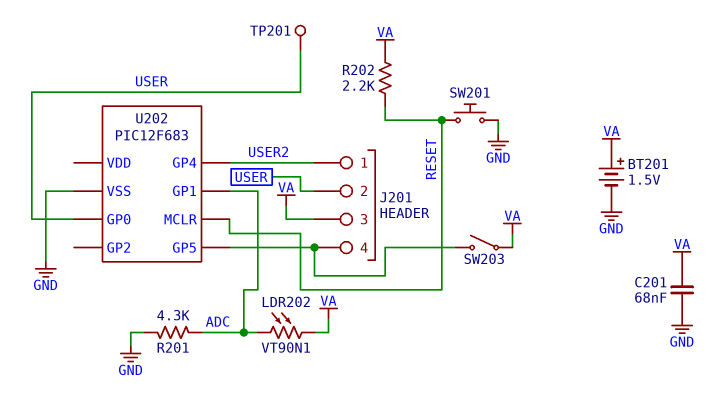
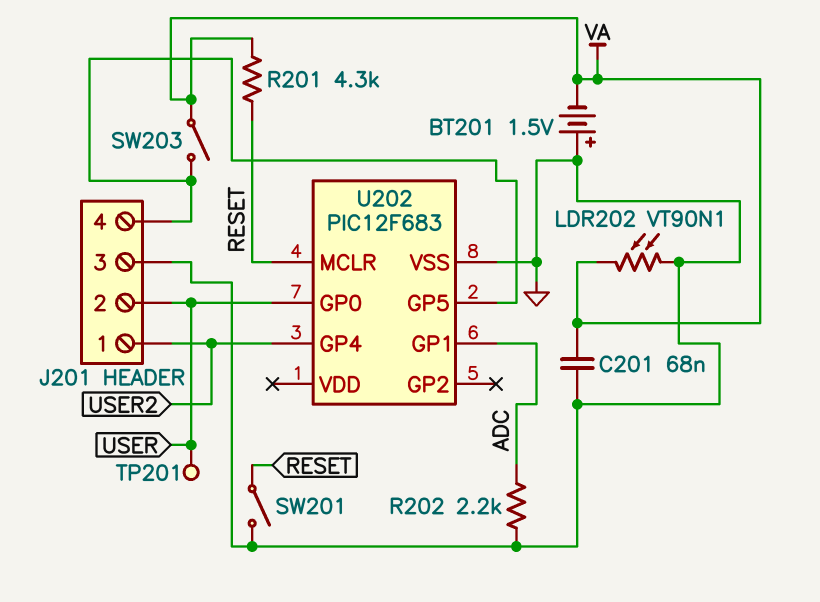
BT201: 1.5V (plus VA, minus GND) -> 1.5V (plus GND, minus VA)
J201 pin 3: VA -> GND
LDR202: VT90N1 (ADC, VA) -> VT90N1 (GND, VA)
R201: 4.3k (ADC, GND) -> 4.3k (RESET, VA)
R202: 2.2k (RESET, VA) -> 2.2k (ADC, GND)
SW201: button (GND, RESET) -> switch (GND, RESET)

